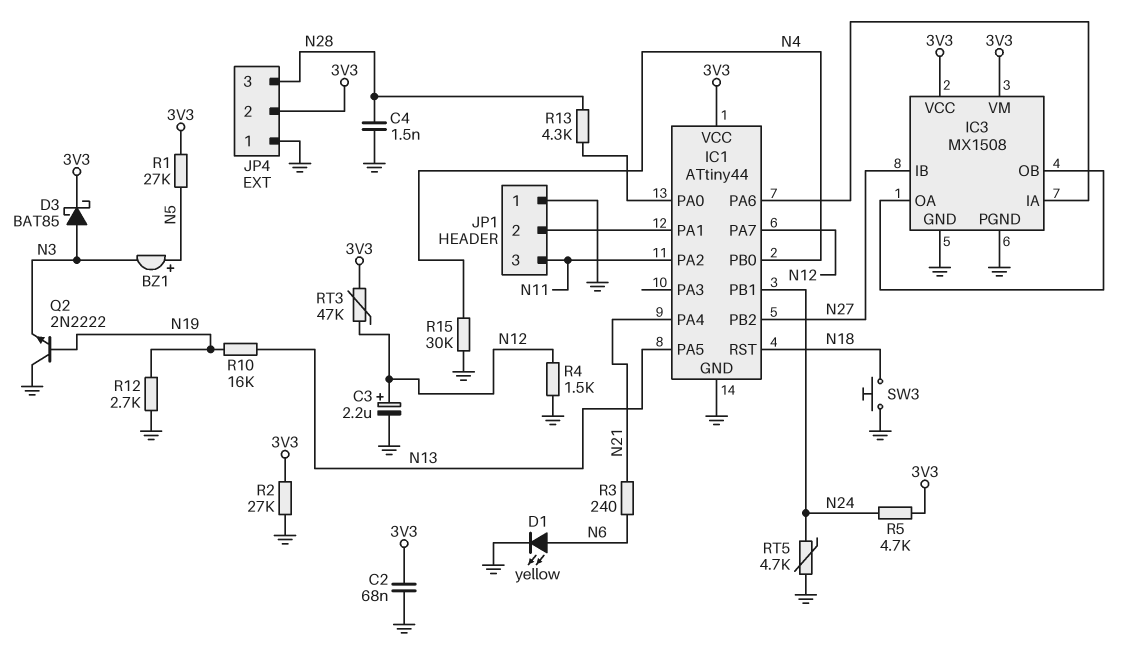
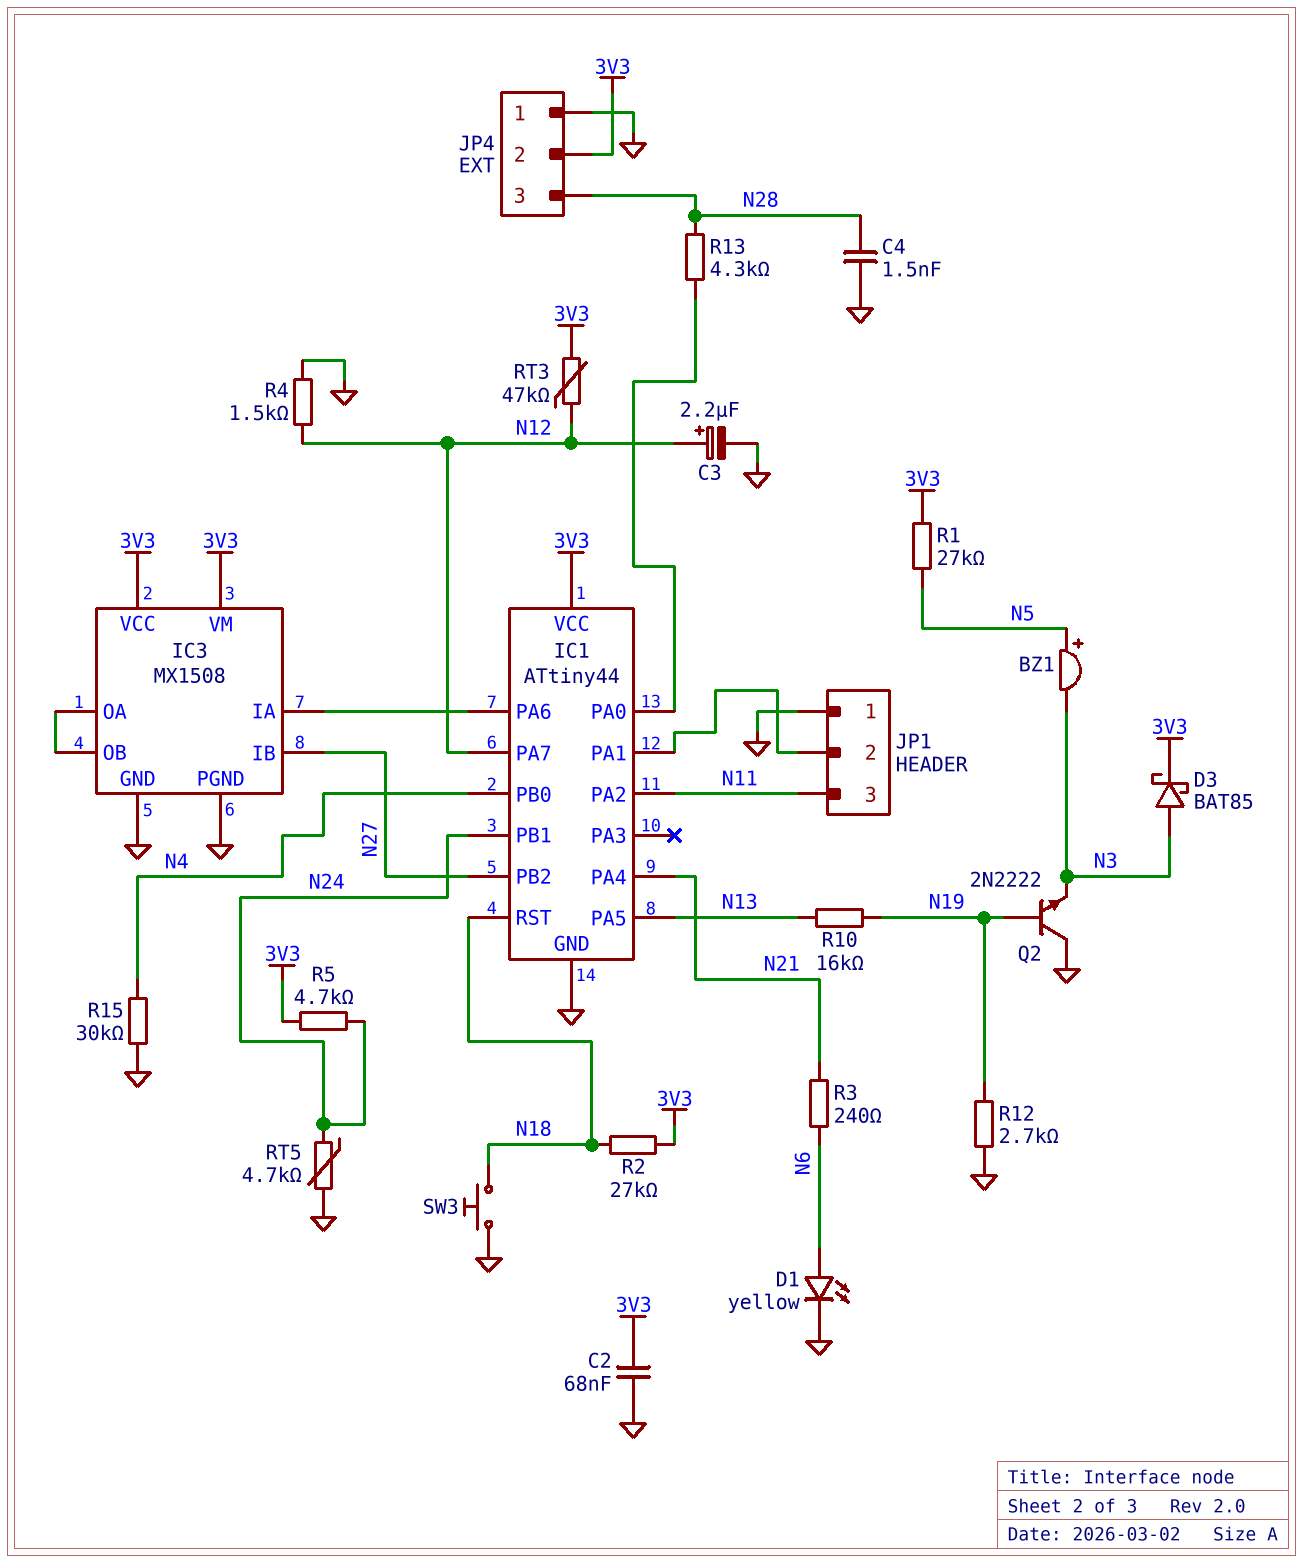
R2: 27k (3V3, GND) -> 27k (3V3, N18)

